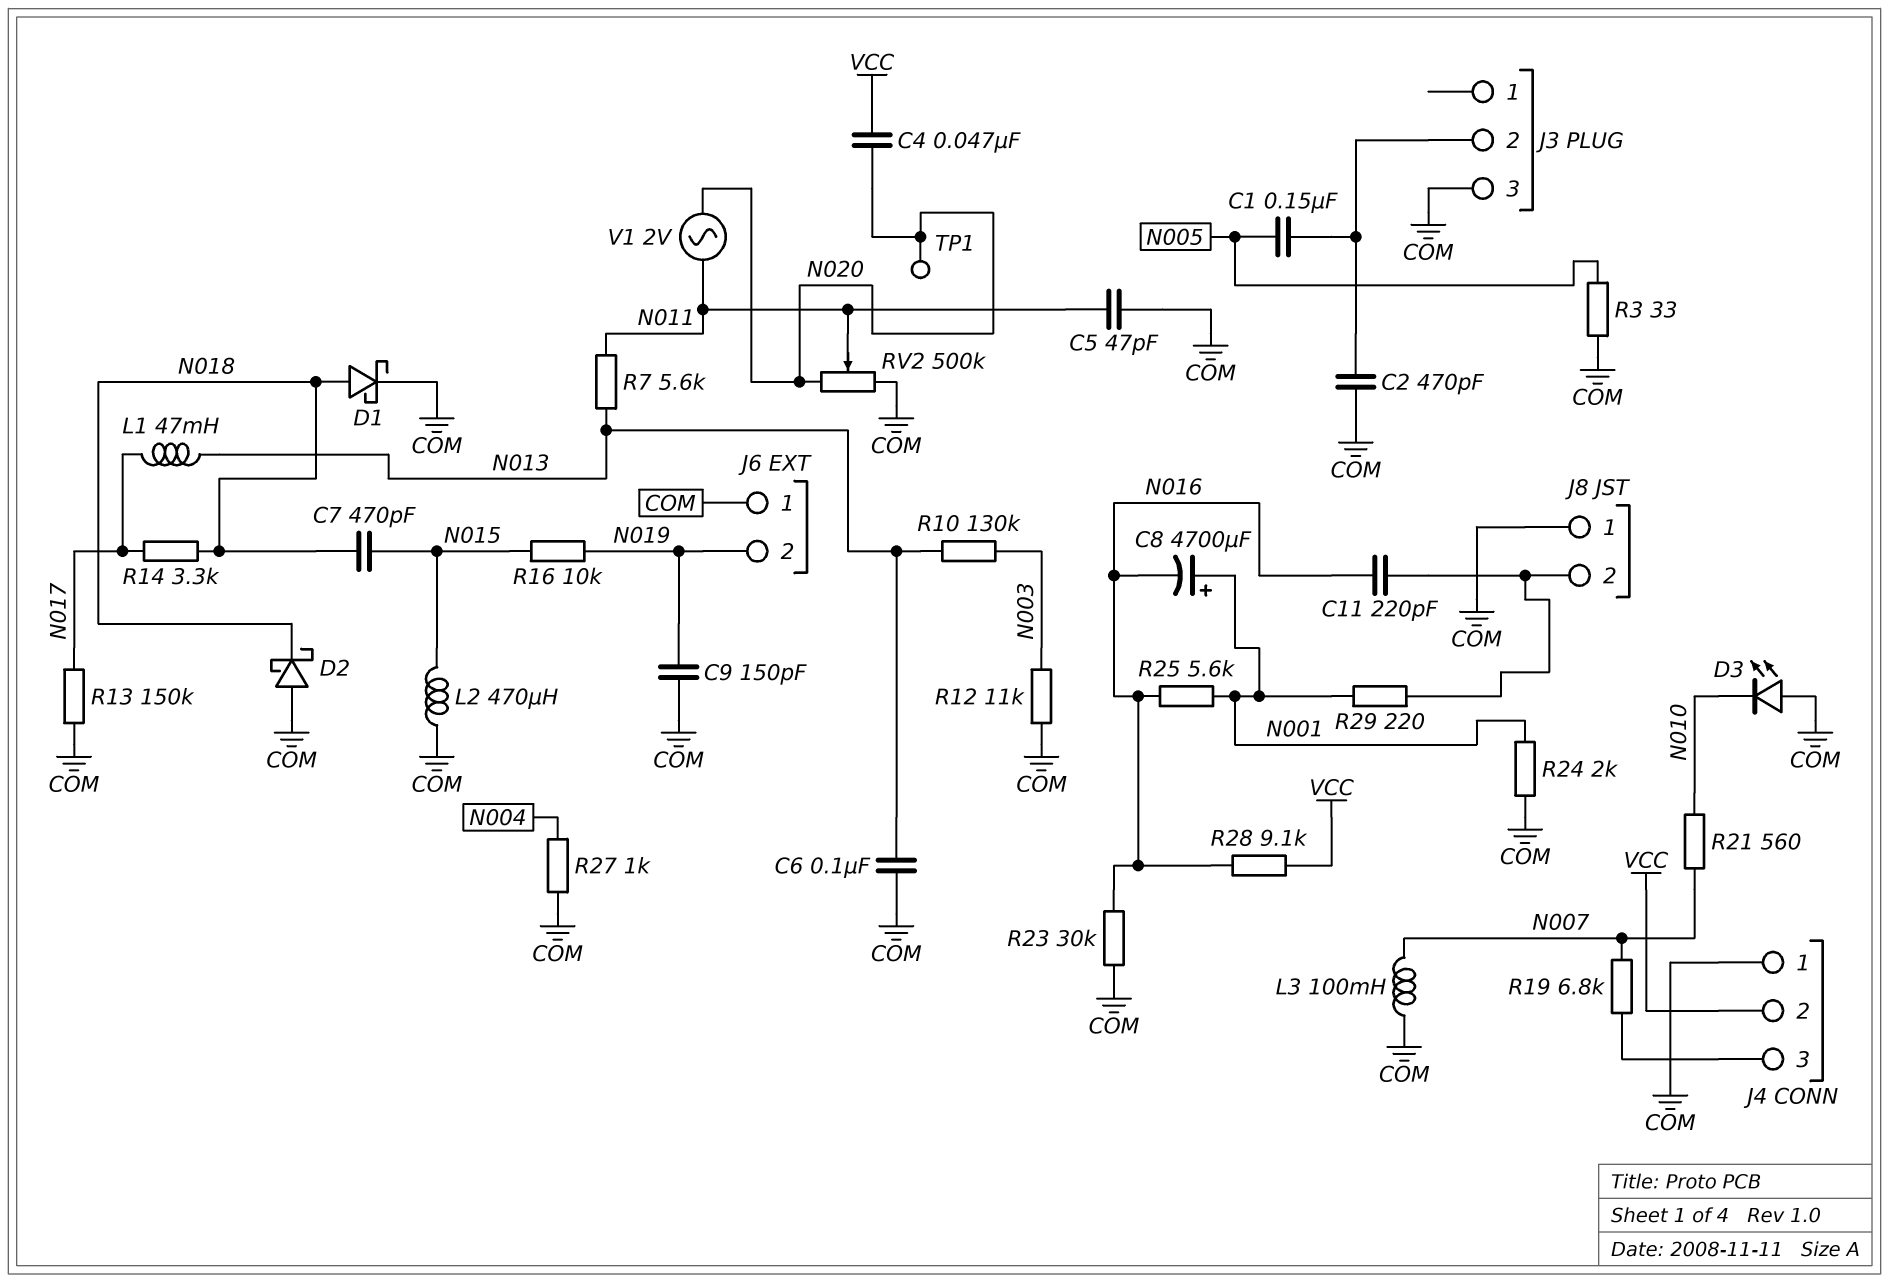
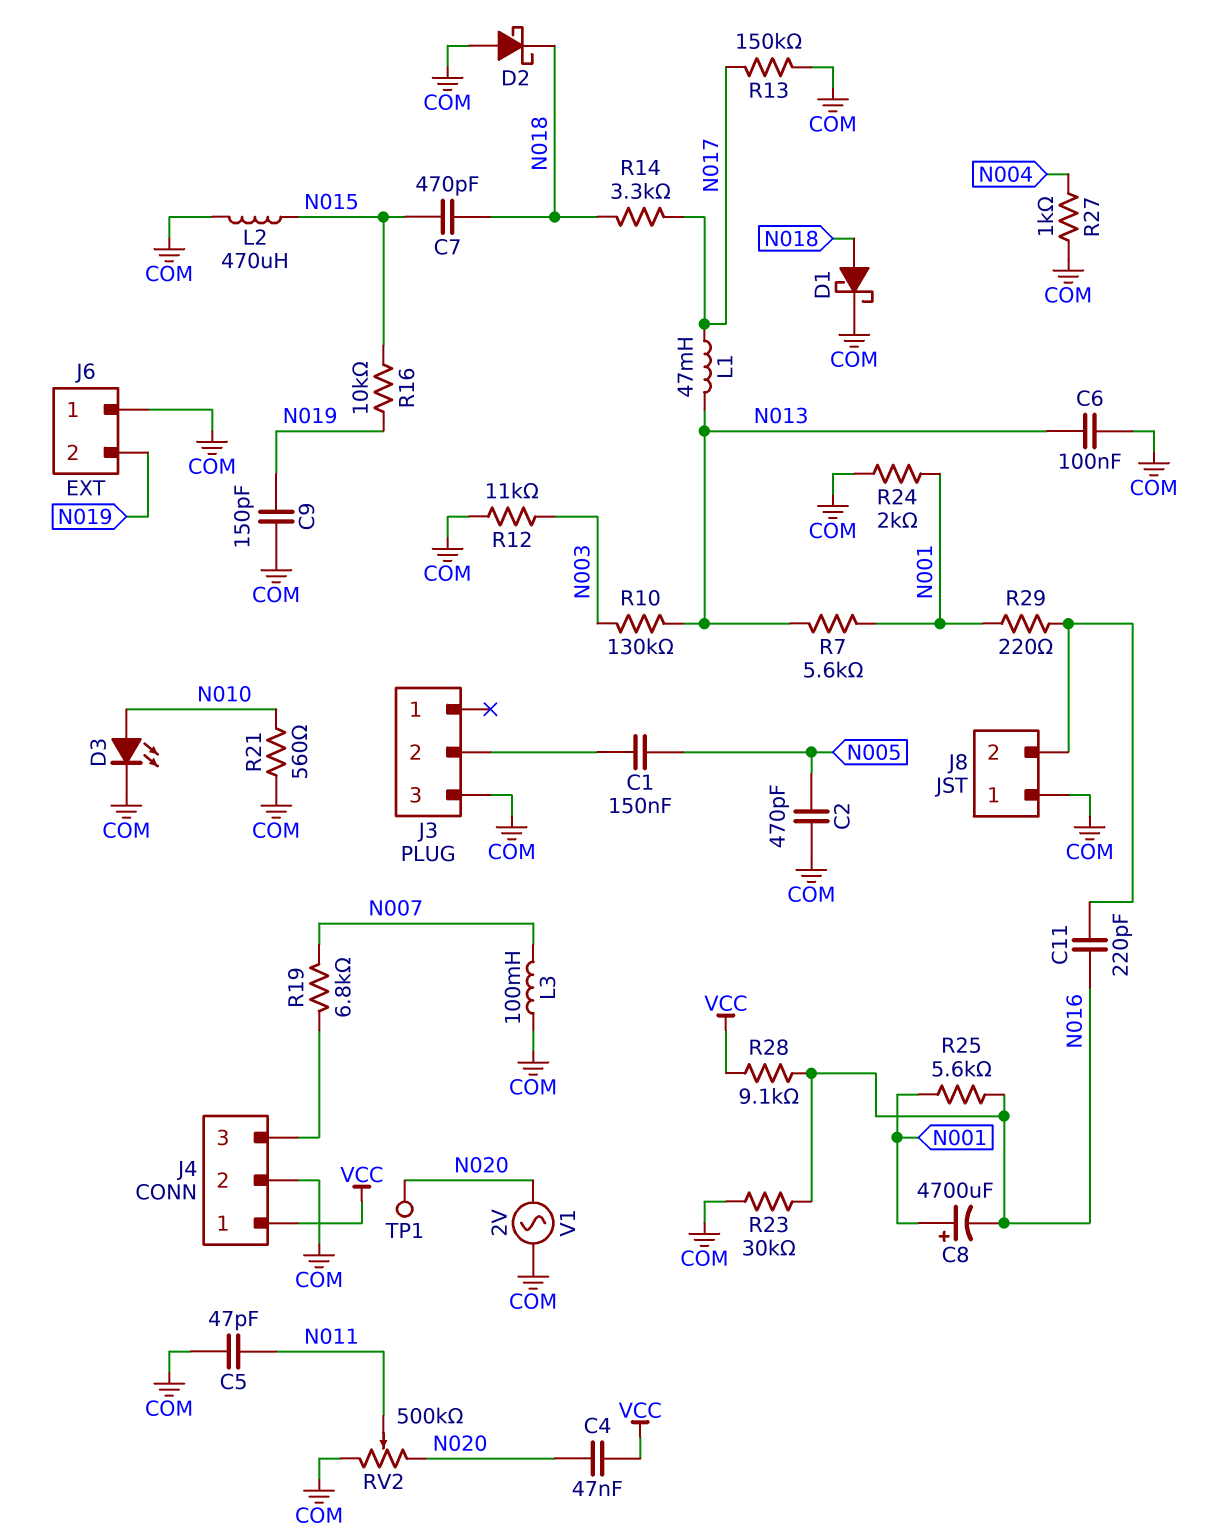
C2: 470pF (COM, J3/2) -> 470pF (COM, N005)
D3: LED (A COM, K N010) -> LED (A N010, K COM)
J4 pin 1: COM -> VCC
J4 pin 2: VCC -> COM
R3: 33 (COM, N005) -> none
R7: 5.6k (N011, N013) -> 5.6k (N001, N013)
R21: 560 (N007, N010) -> 560 (COM, N010)
V1: AC 2V (N011, N020) -> AC 2V (COM, N020)

